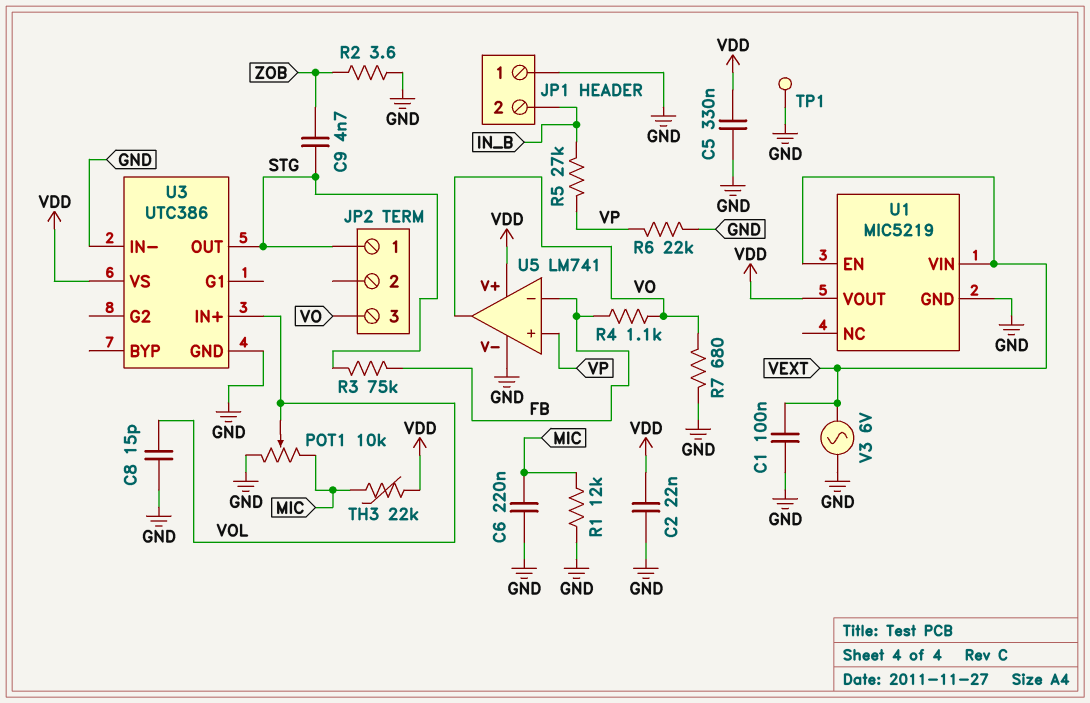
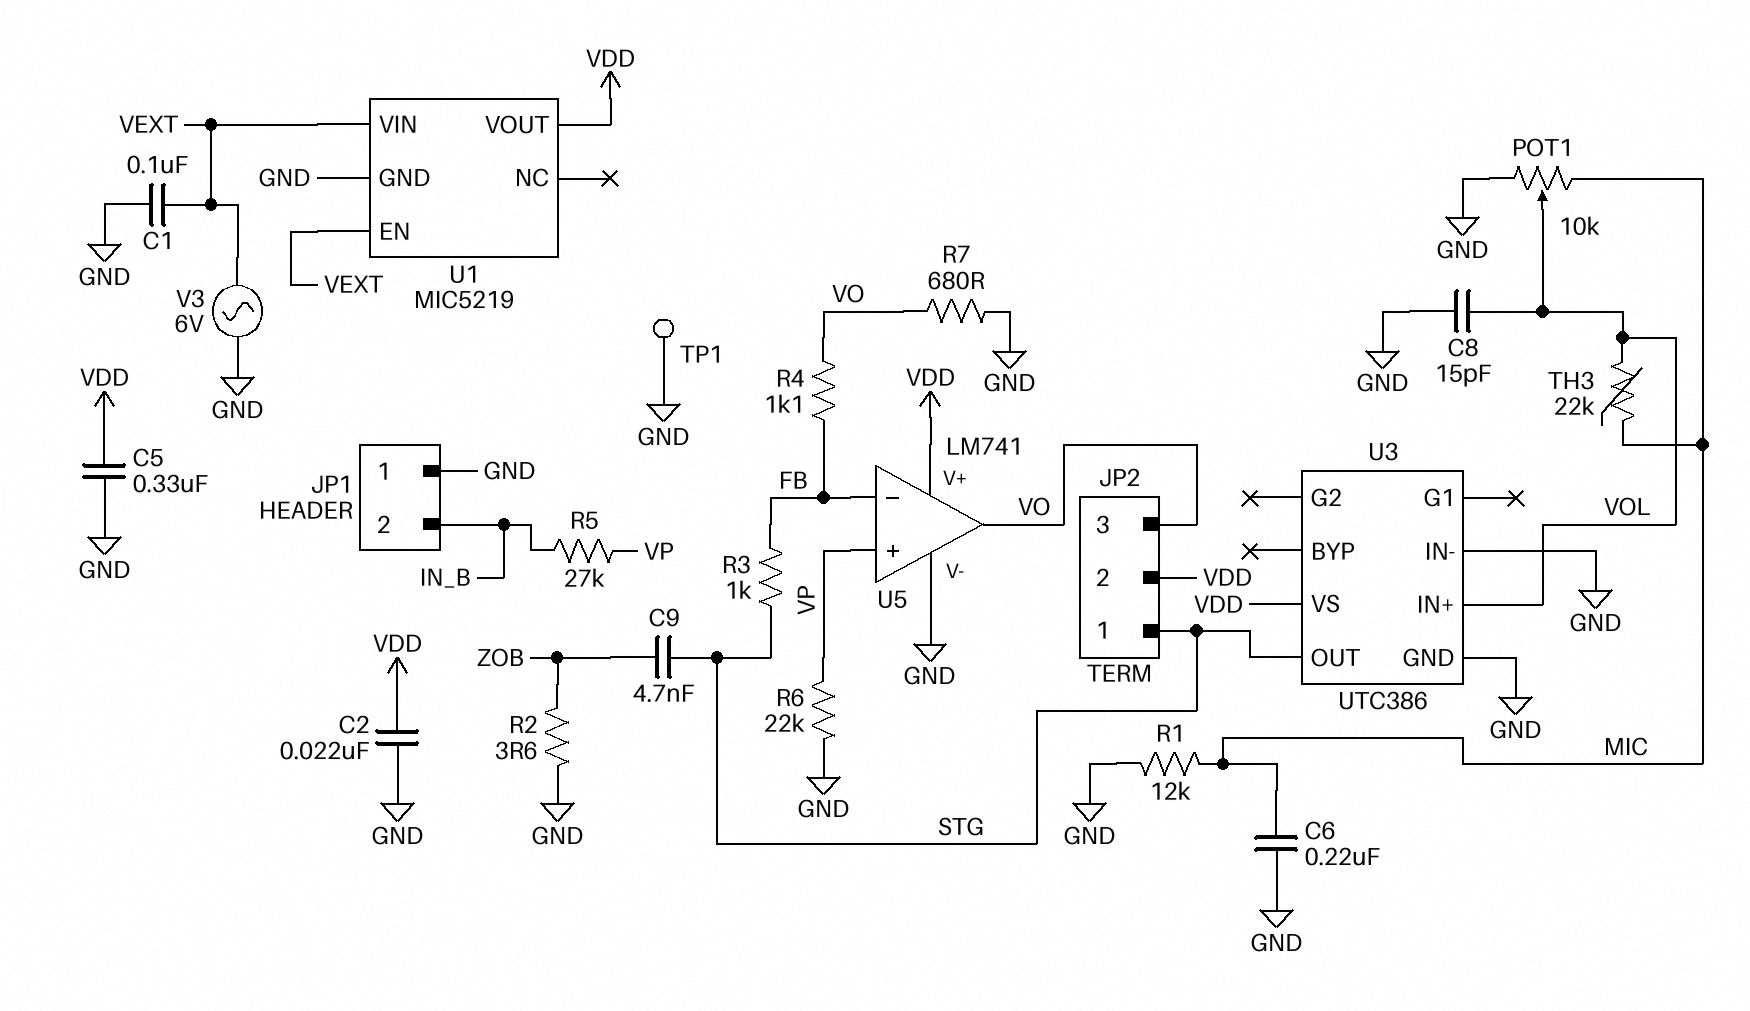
JP2 pin 2: none -> VDD
R3: 75k (FB, STG) -> 1k (FB, STG)
TH3: 22k (MIC, VDD) -> 22k (MIC, VOL)

